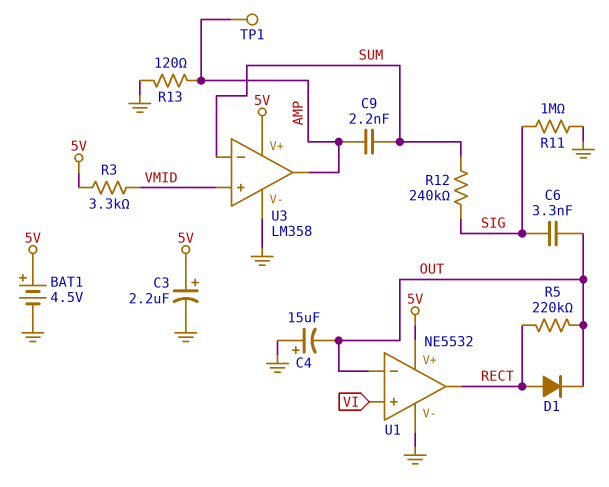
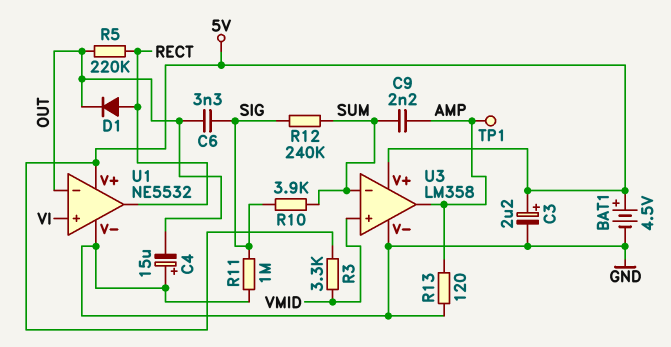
R10: none -> 3.9k (SIG, SUM)

